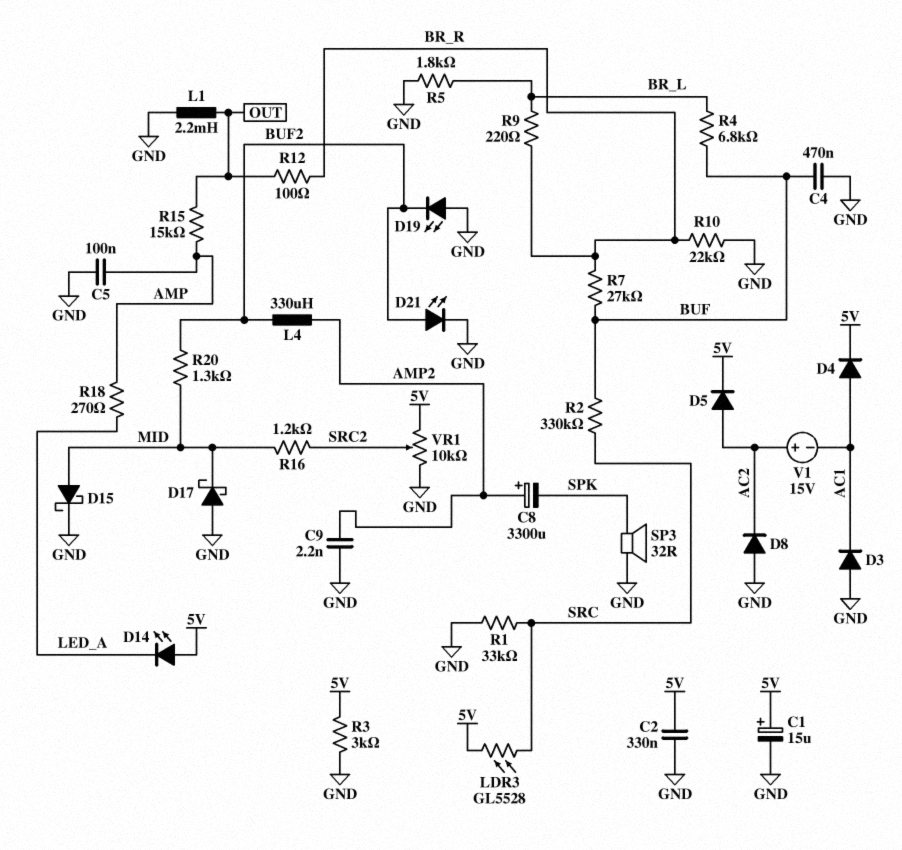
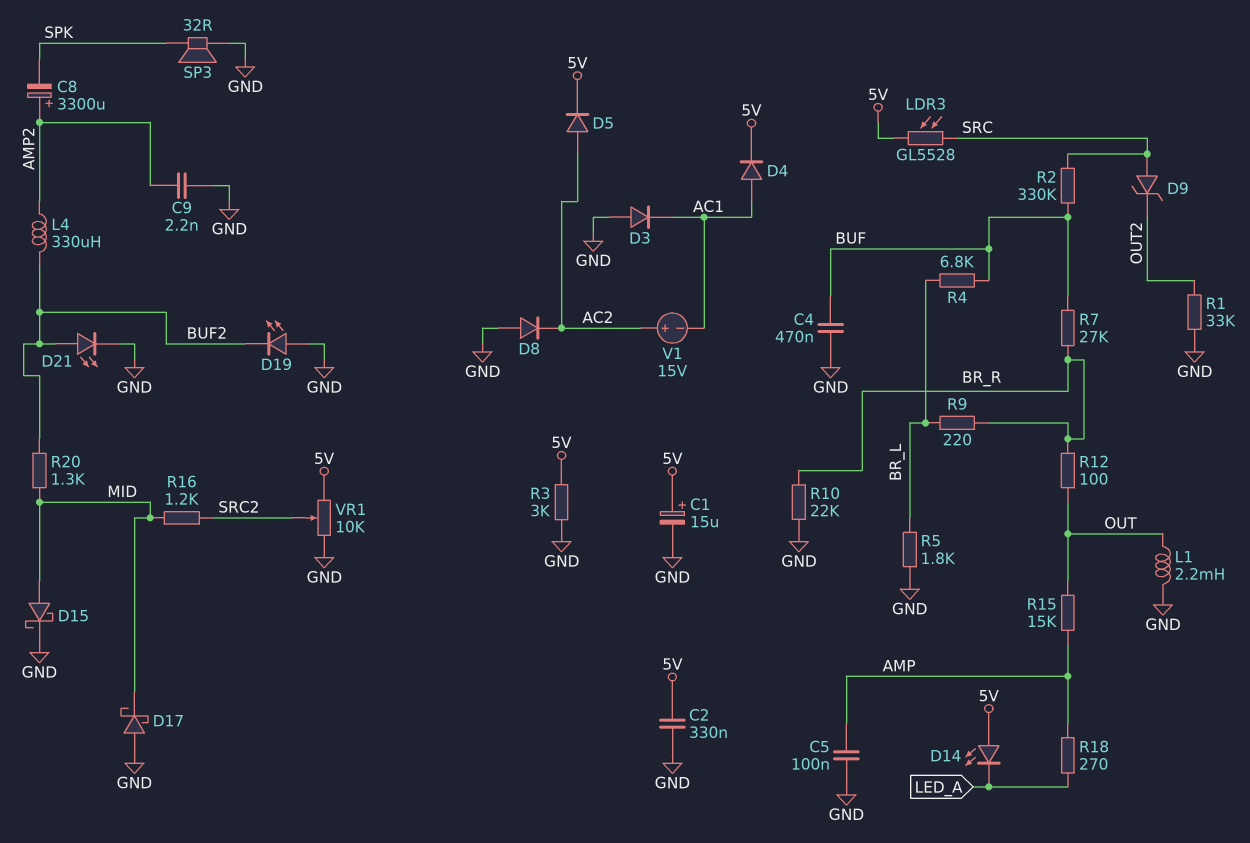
D9: none -> zener (A SRC, K OUT2)
R1: 33k (GND, SRC) -> 33k (GND, OUT2)

